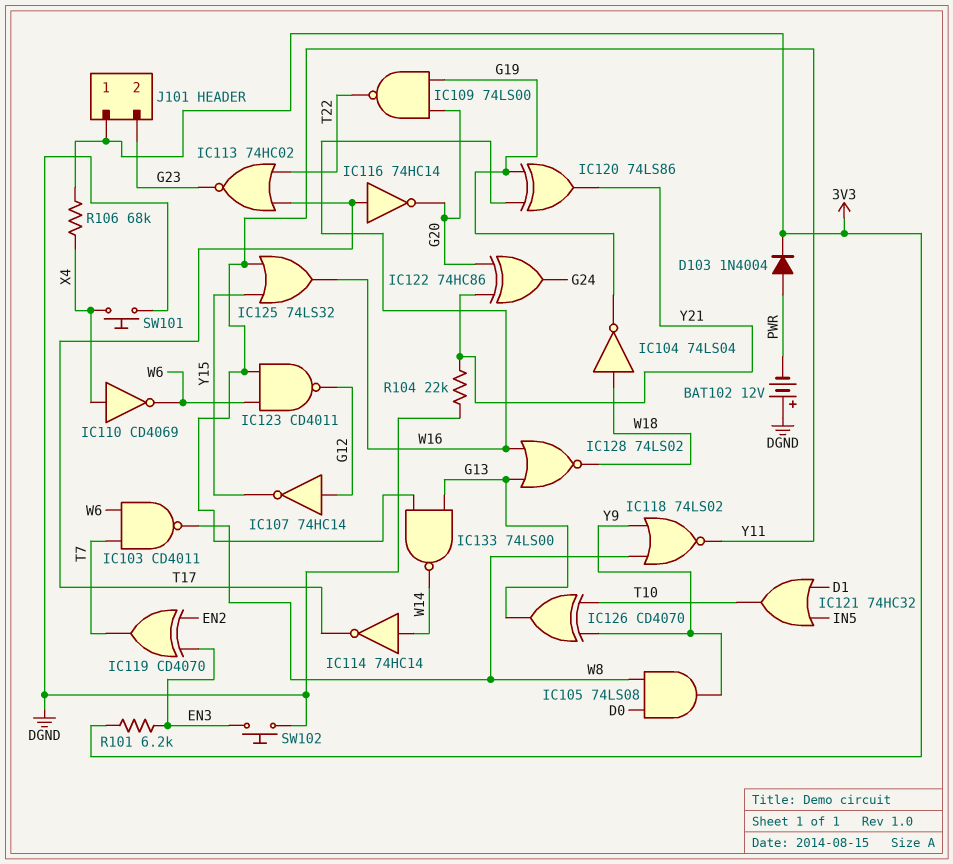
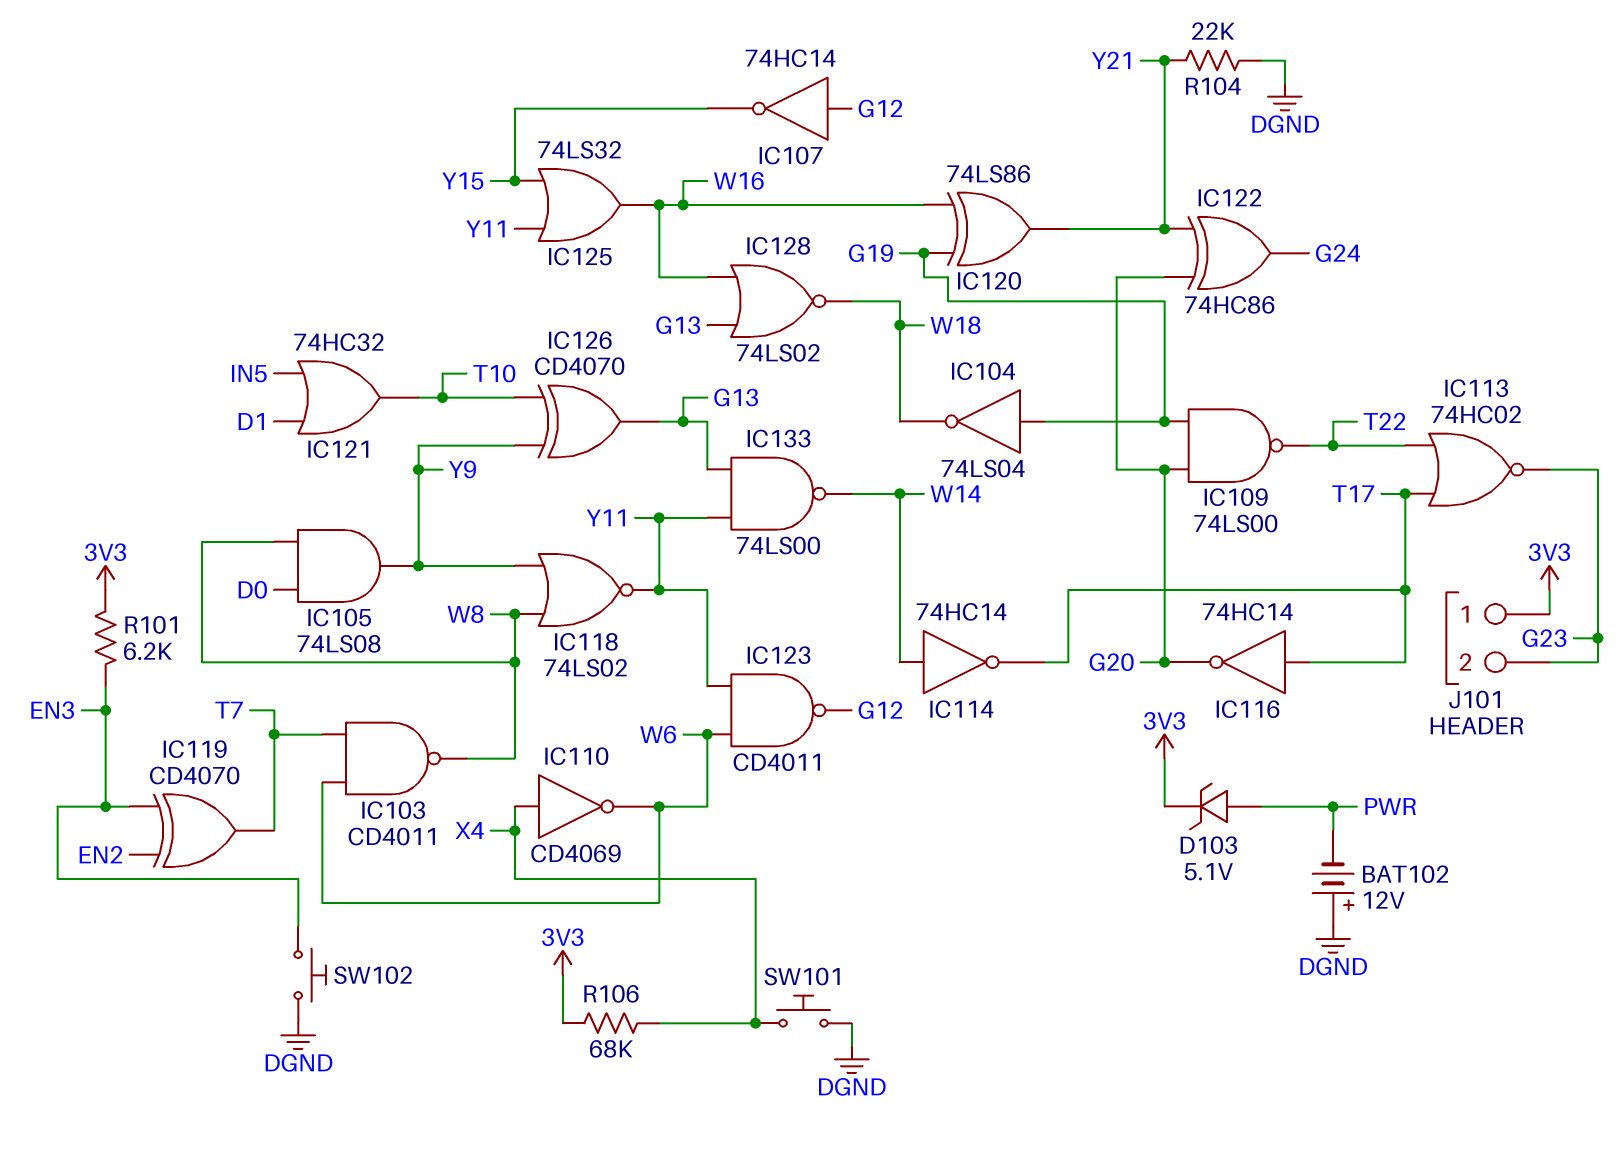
D103: diode 1N4004 (A PWR, K 3V3) -> zener 5.1V (A PWR, K 3V3)
IC104: NOT 74LS04 (in W18, out G19) -> NOT 74LS04 (in G19, out W18)

